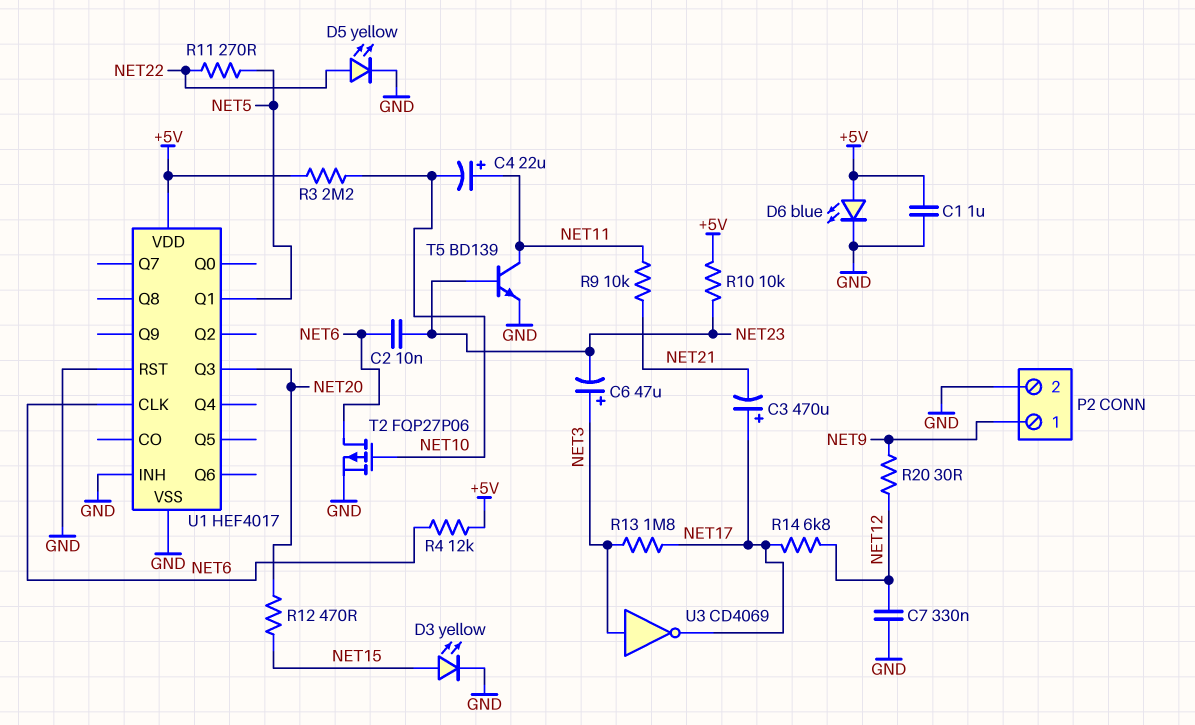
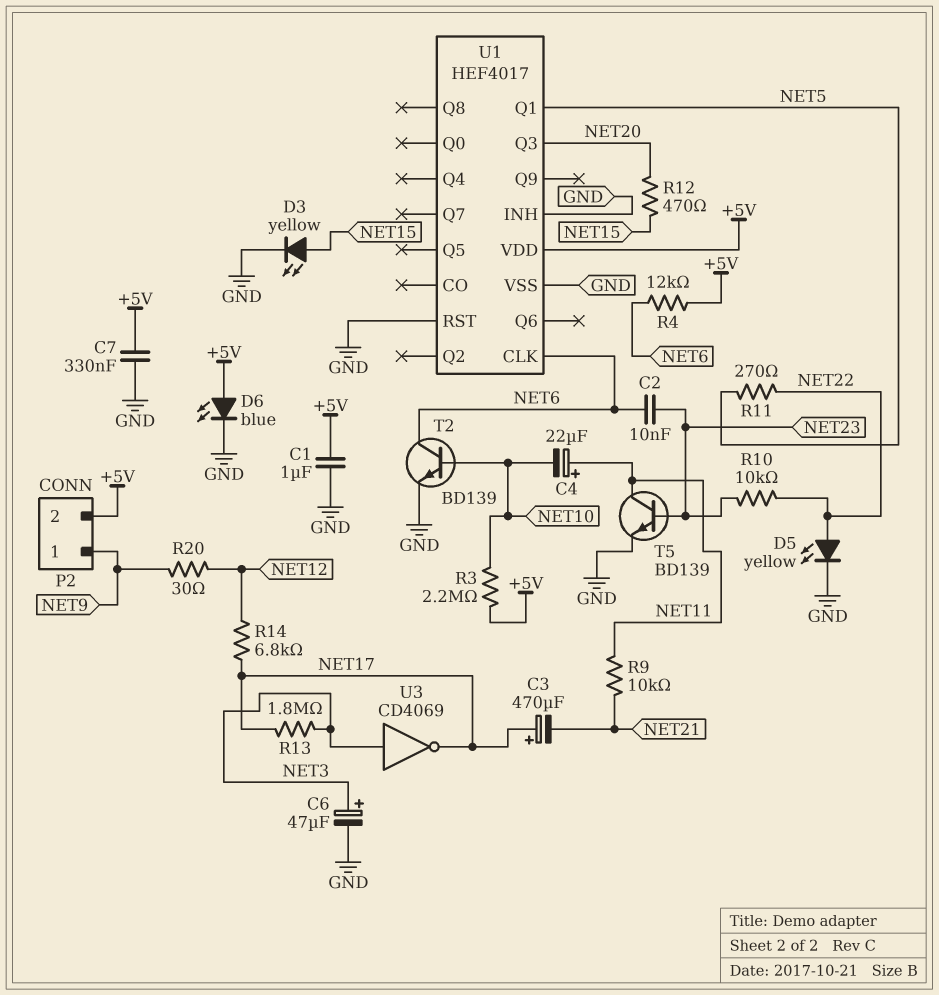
C6: 47uF (plus NET3, minus NET23) -> 47uF (plus NET3, minus GND)
C7: 330nF (GND, NET12) -> 330nF (+5V, GND)
P2 pin 2: GND -> +5V
R10: 10k (+5V, NET23) -> 10k (NET22, NET23)
T2: PMOS FQP27P06 (G NET10, D NET6, S GND) -> NPN BD139 (B NET10, C NET6, E GND)

